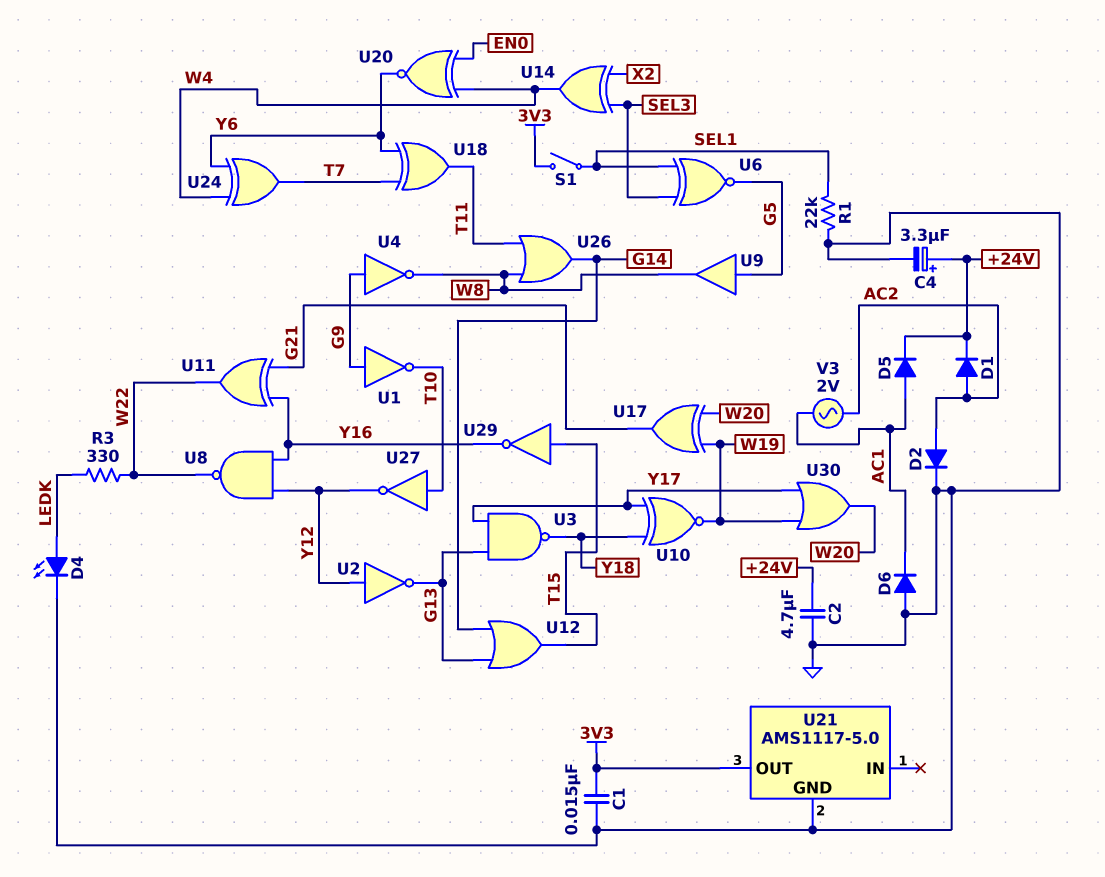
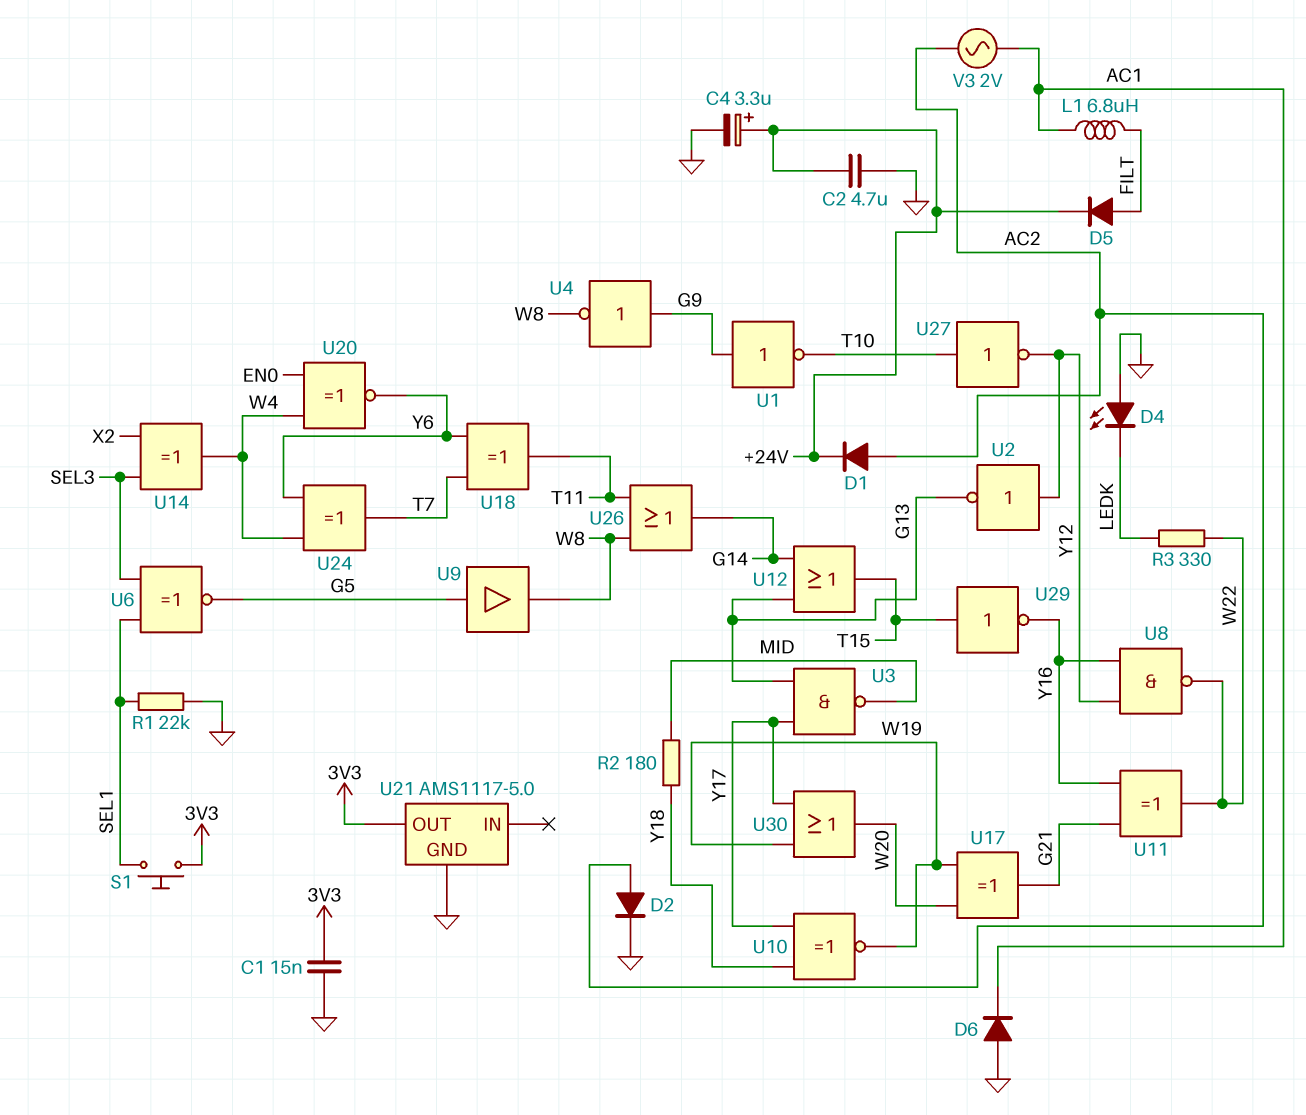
D4: LED (A LEDK, K GND) -> LED (A GND, K LEDK)
D5: diode (A AC1, K +24V) -> diode (A FILT, K +24V)
L1: none -> 6.8uH (AC1, FILT)
R2: none -> 180 (MID, Y18)
S1: switch (3V3, SEL1) -> button (3V3, SEL1)
U3: NAND (in G13, in Y17, out Y18) -> NAND (in G13, in Y17, out MID)

